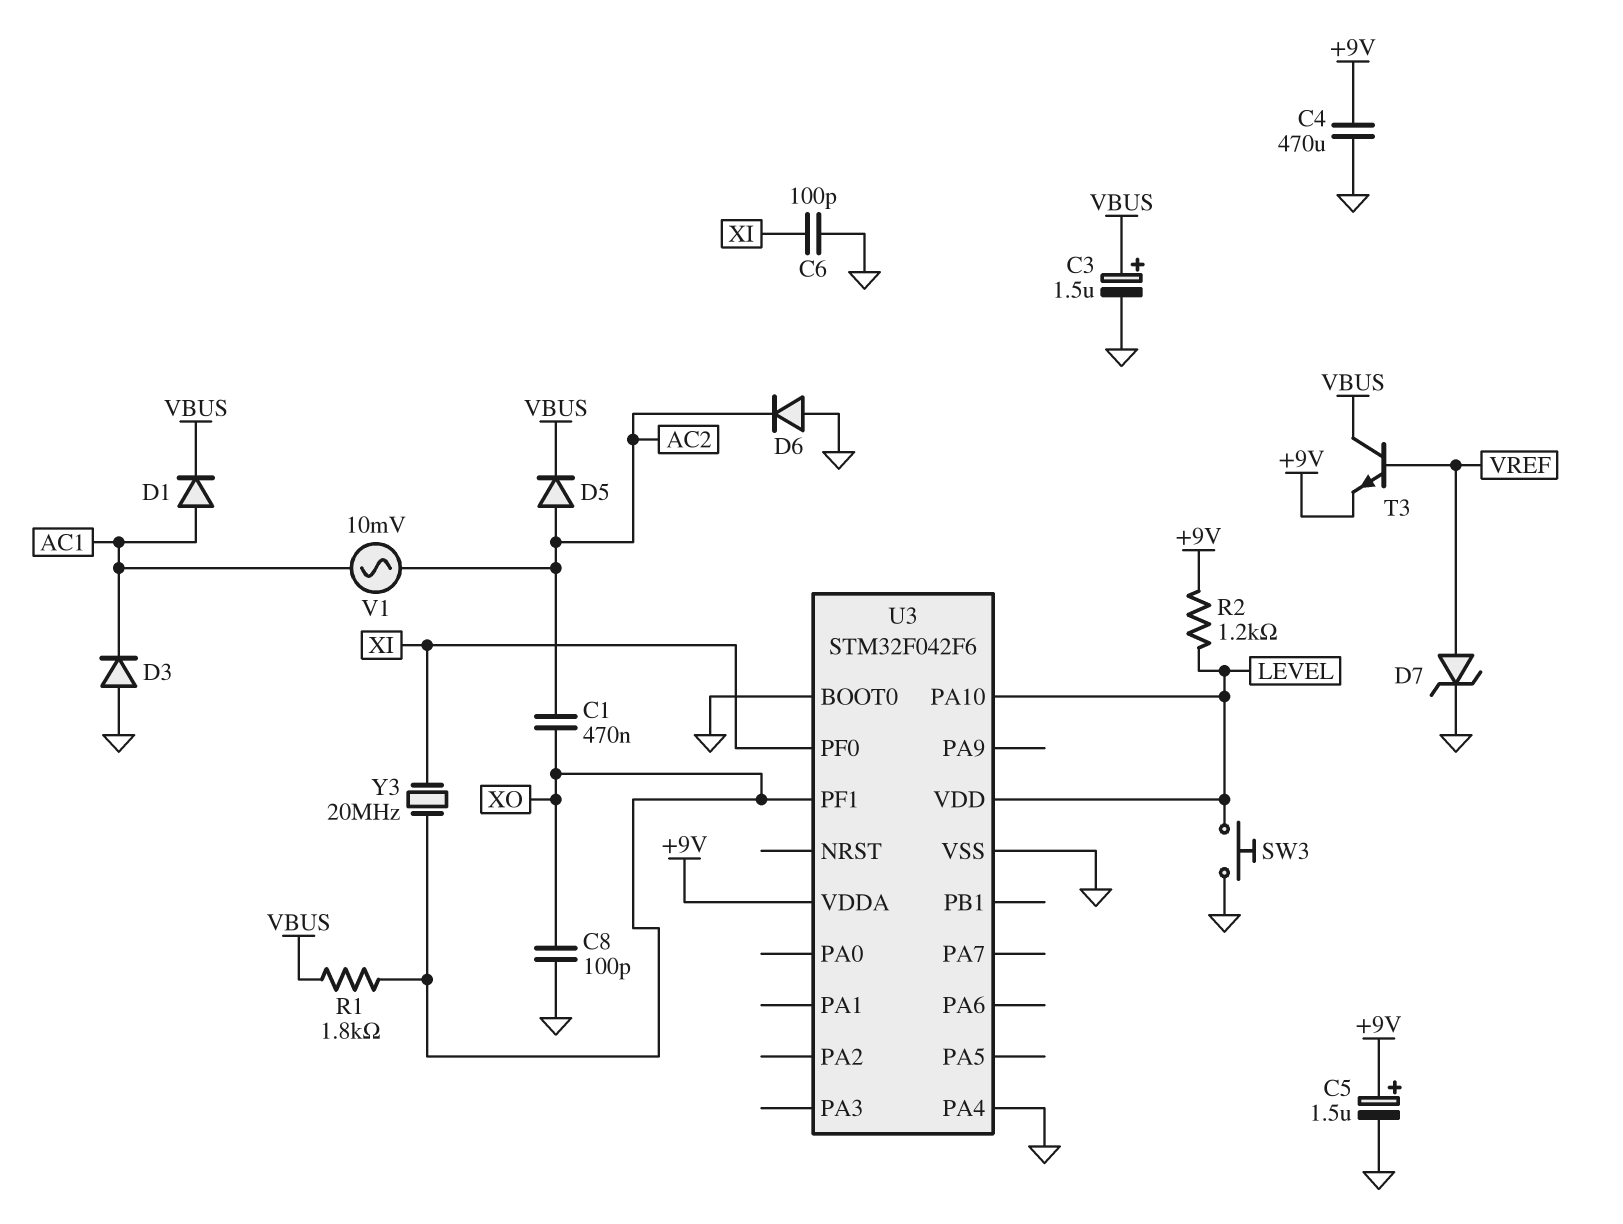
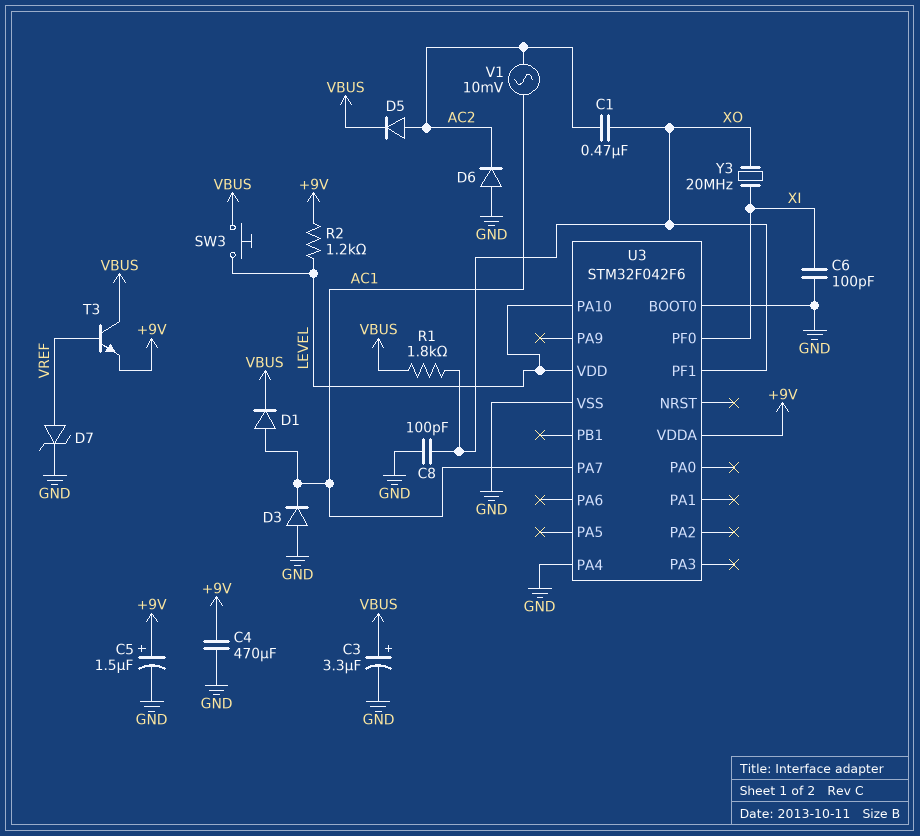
C3: 1.5uF (plus VBUS, minus GND) -> 3.3uF (plus VBUS, minus GND)
SW3: button (GND, LEVEL) -> button (LEVEL, VBUS)
U3 pin PA7: none -> AC1

